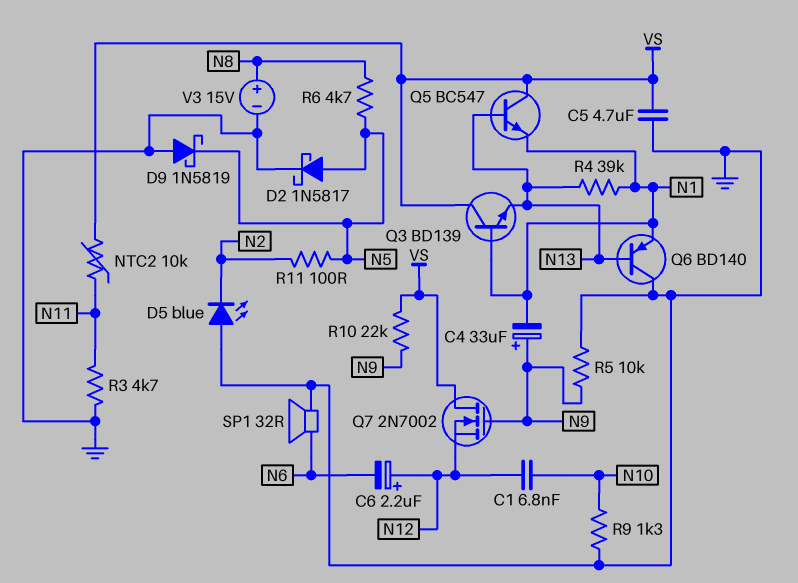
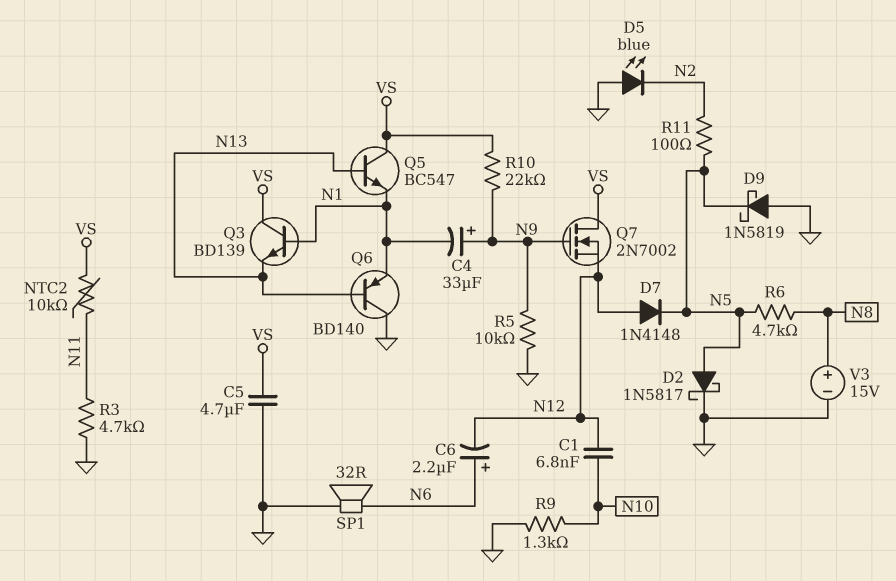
C6: 2.2uF (plus N12, minus N6) -> 2.2uF (plus N6, minus N12)
D7: none -> diode 1N4148 (A N12, K N5)
R4: 39k (N1, N13) -> none

